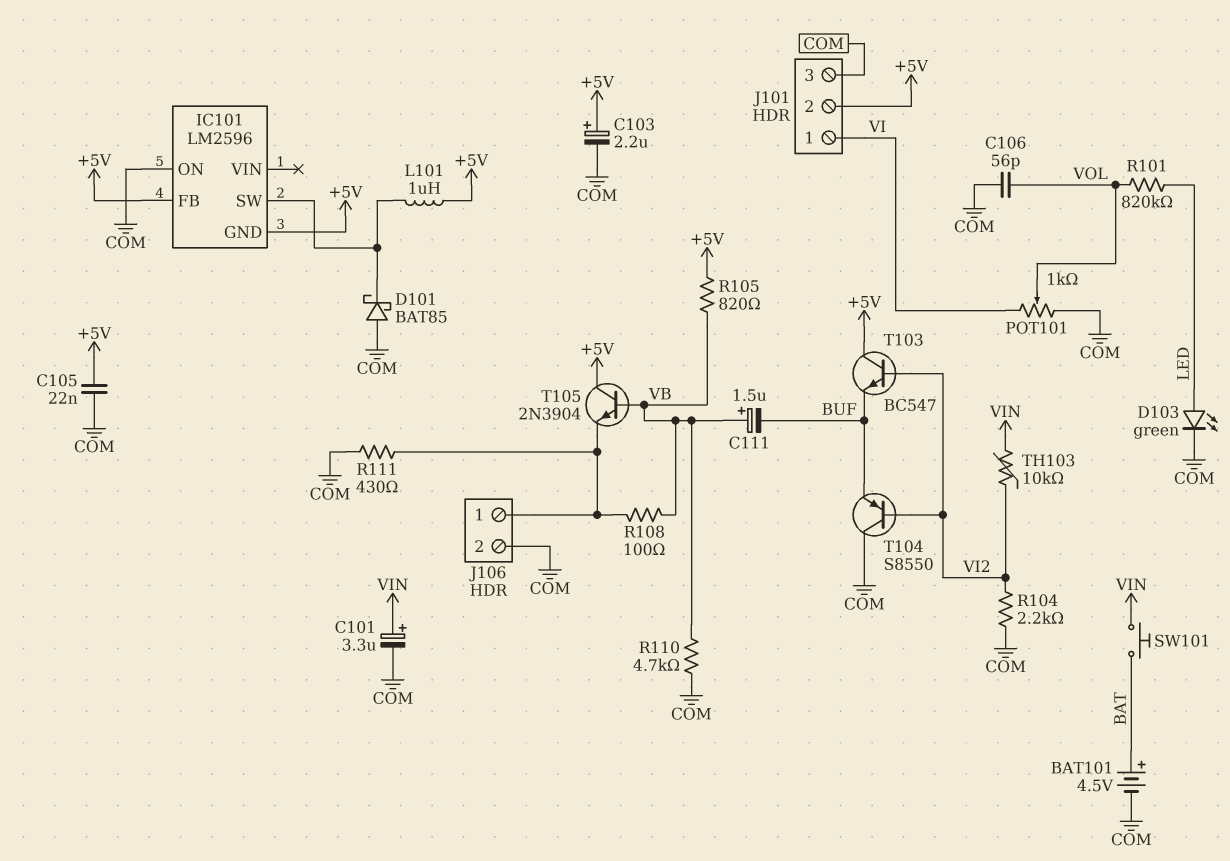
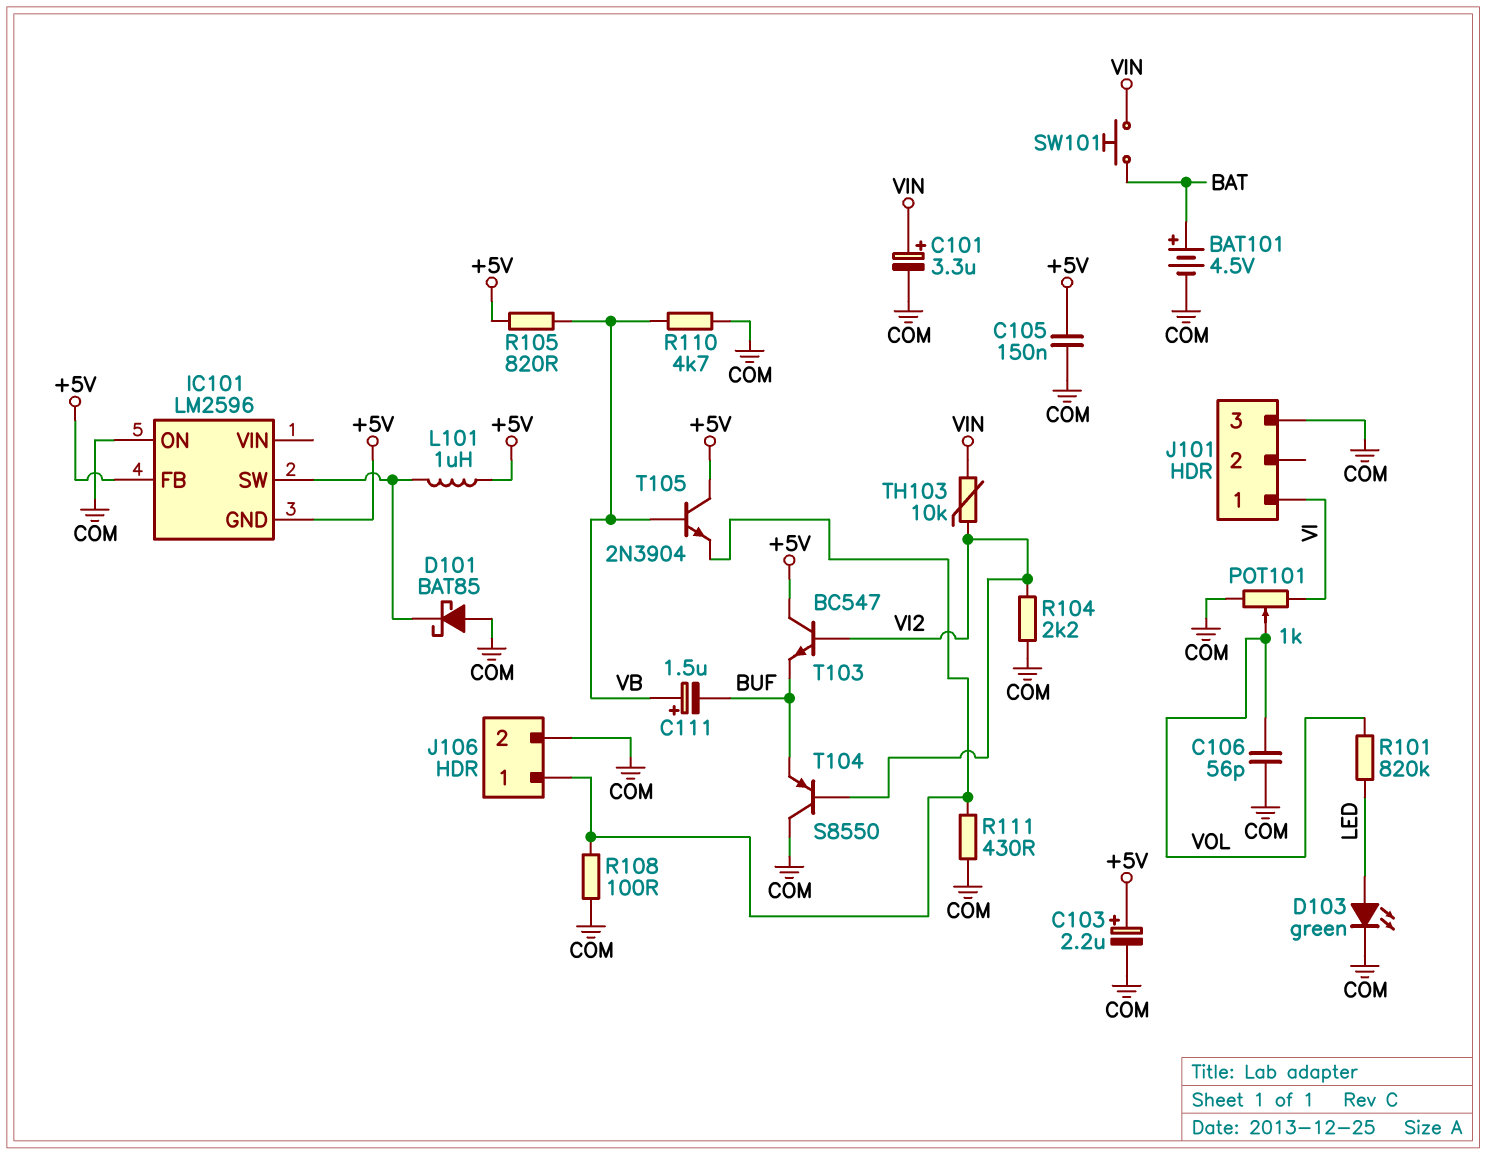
C105: 22nF (+5V, COM) -> 150nF (+5V, COM)
J101 pin 2: +5V -> none
R108: 100 (J106/1, VB) -> 100 (COM, J106/1)

